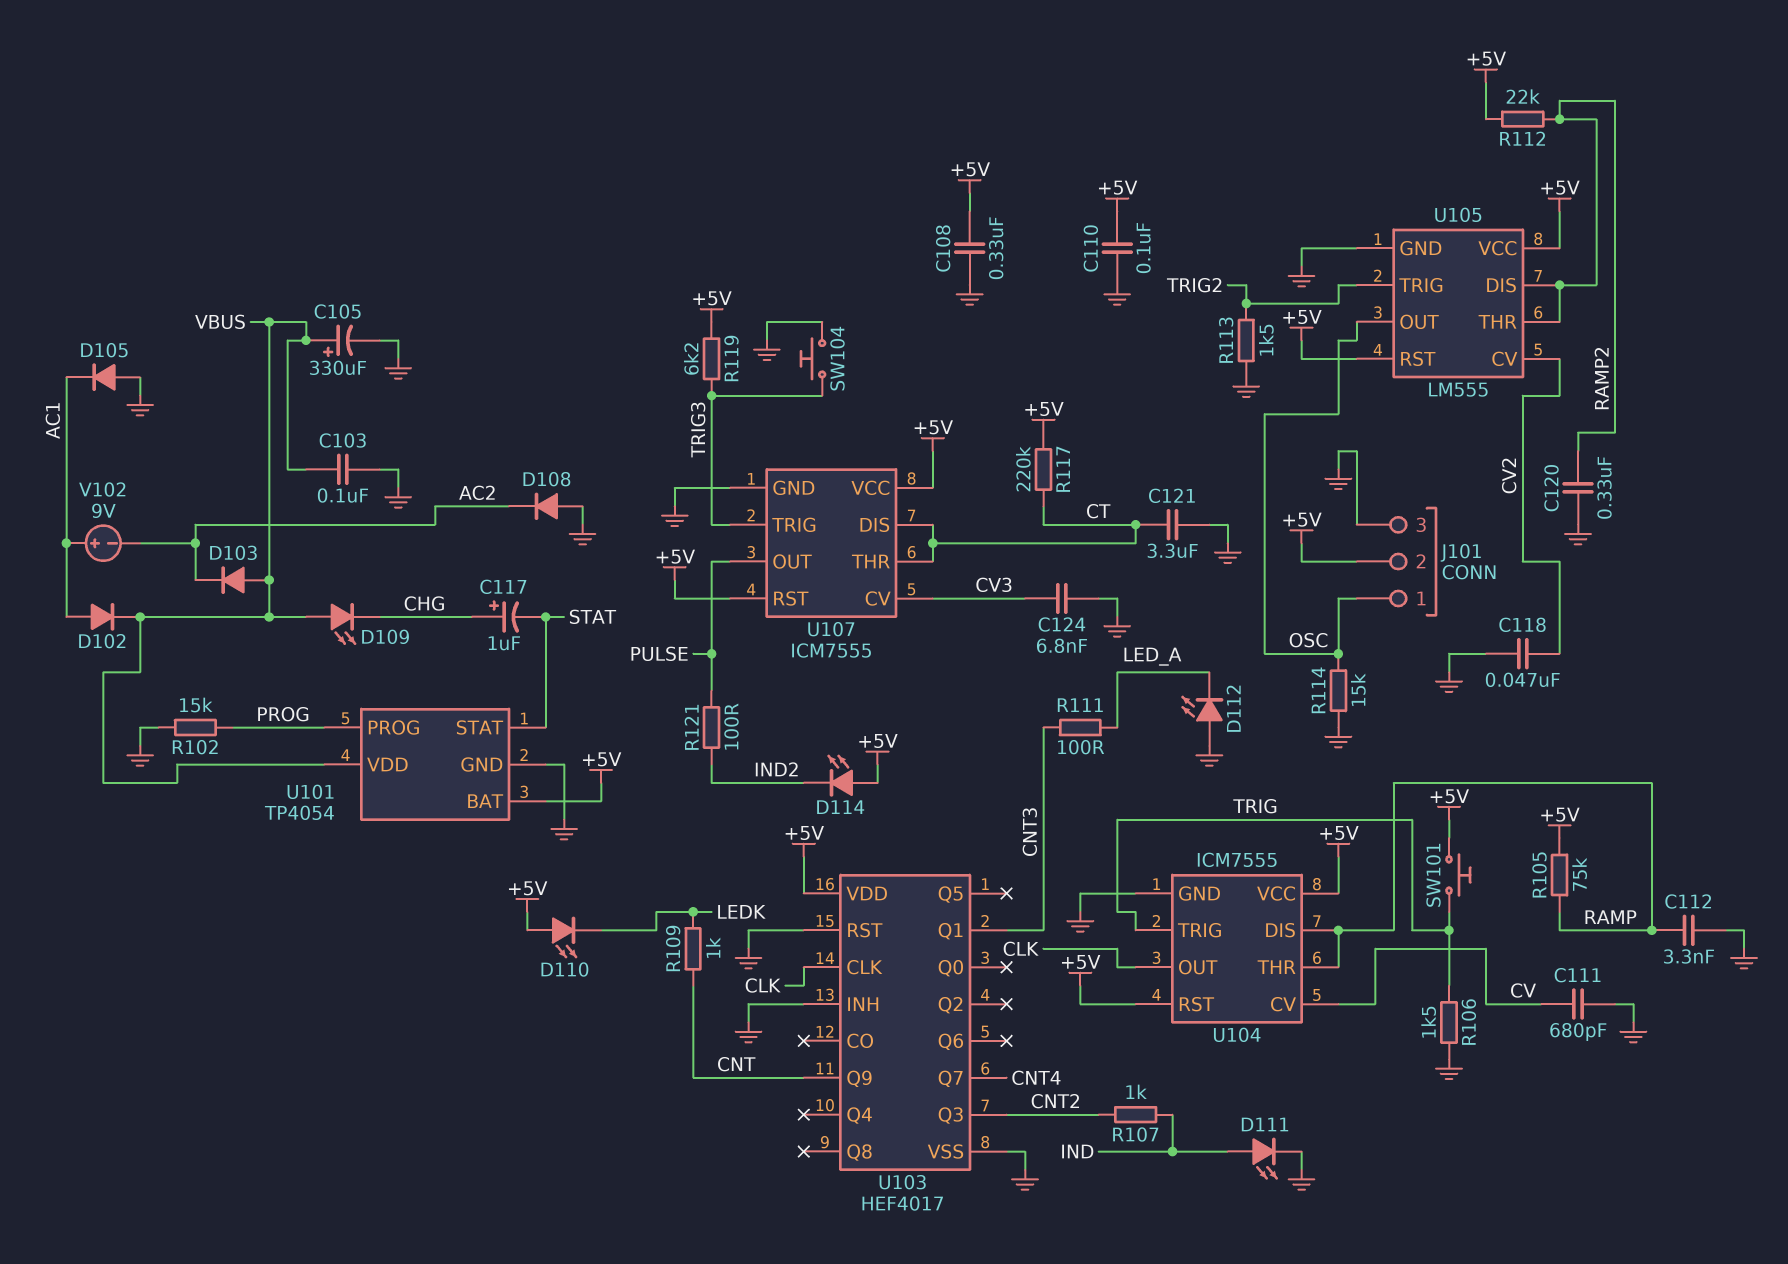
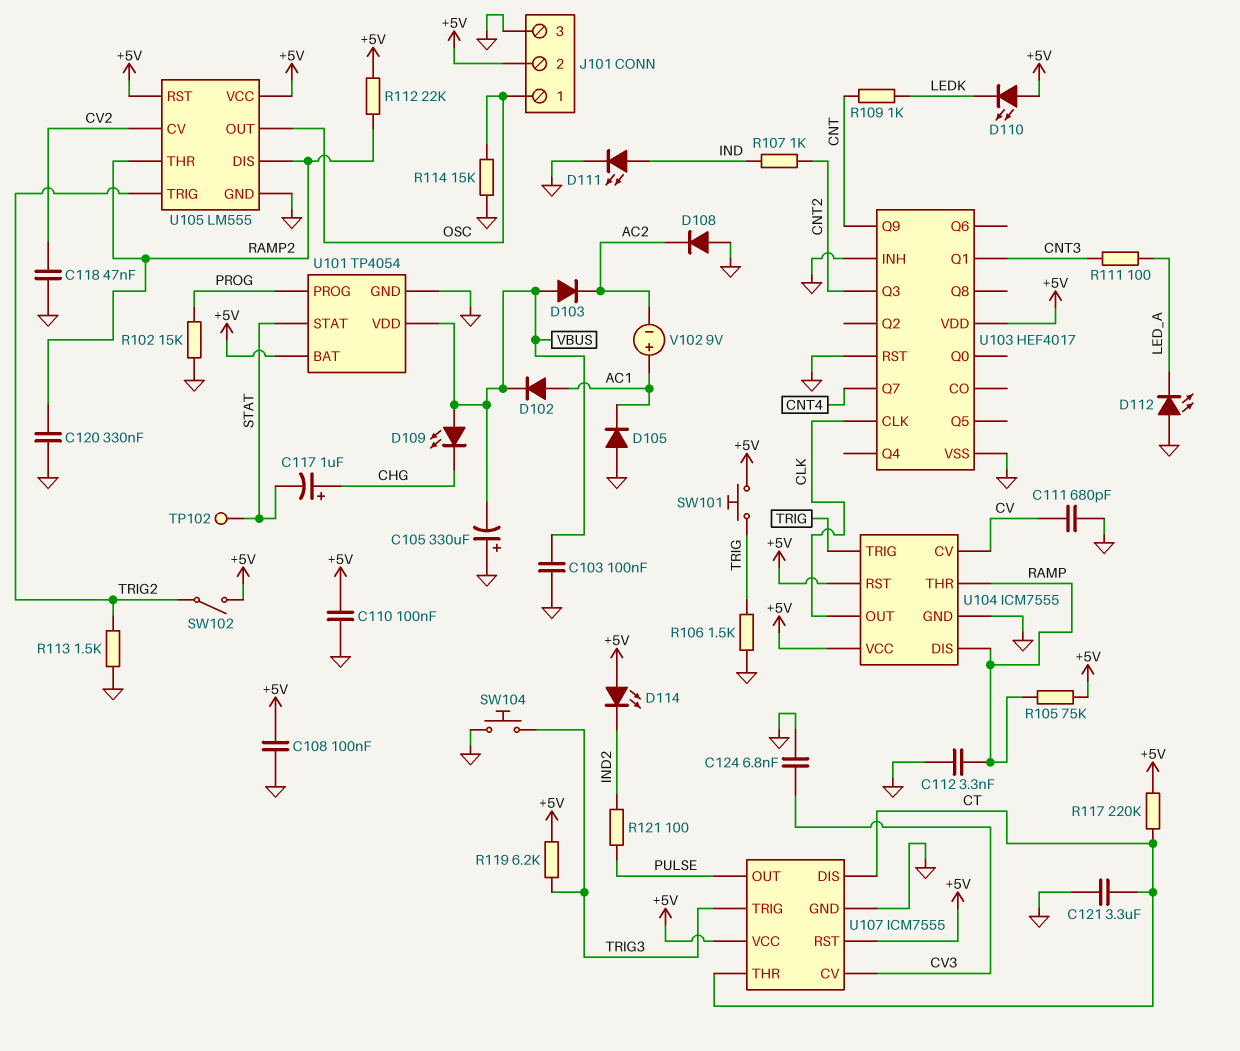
C105: 330uF (plus VBUS, minus GND) -> 330uF (plus GND, minus VBUS)
C108: 330nF (+5V, GND) -> 100nF (+5V, GND)
SW102: none -> switch (+5V, TRIG2)
TP102: none -> test point (STAT)

